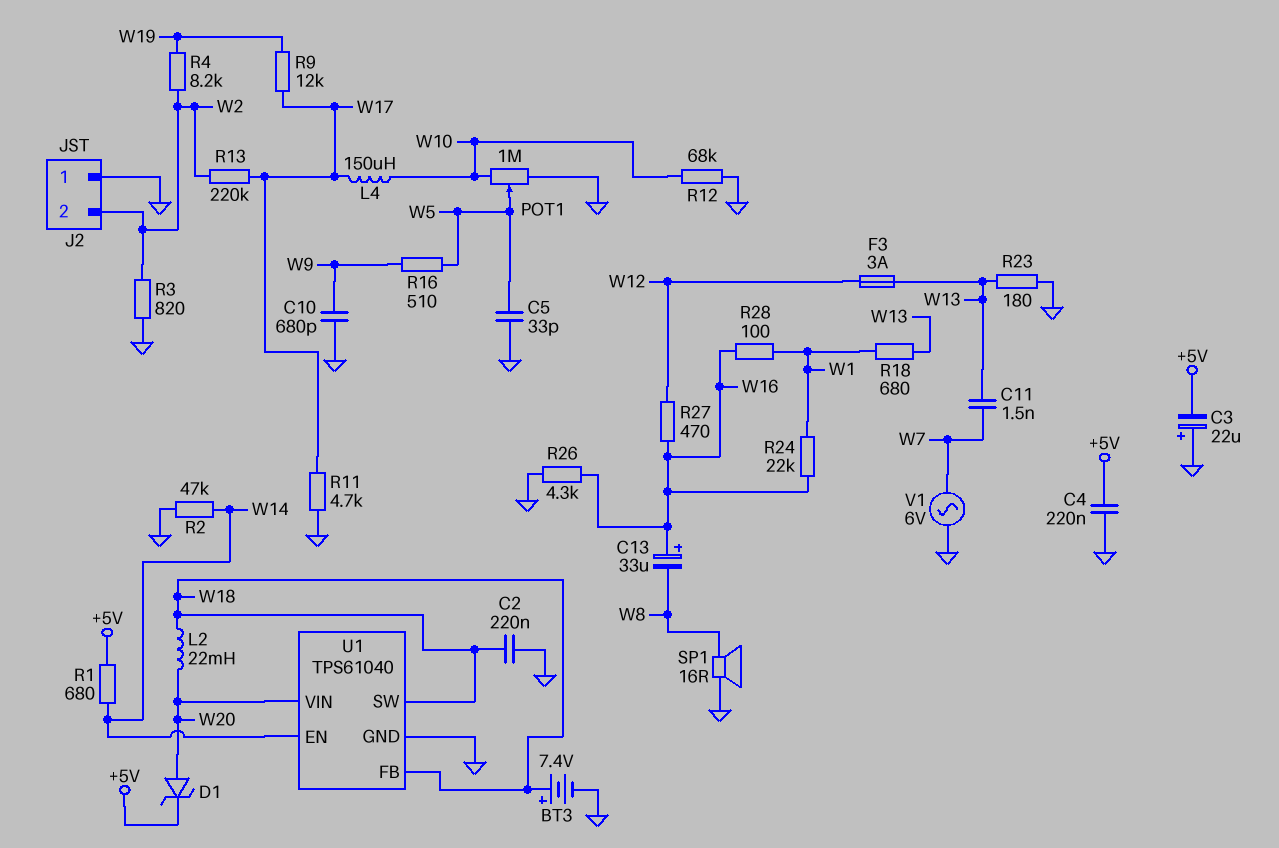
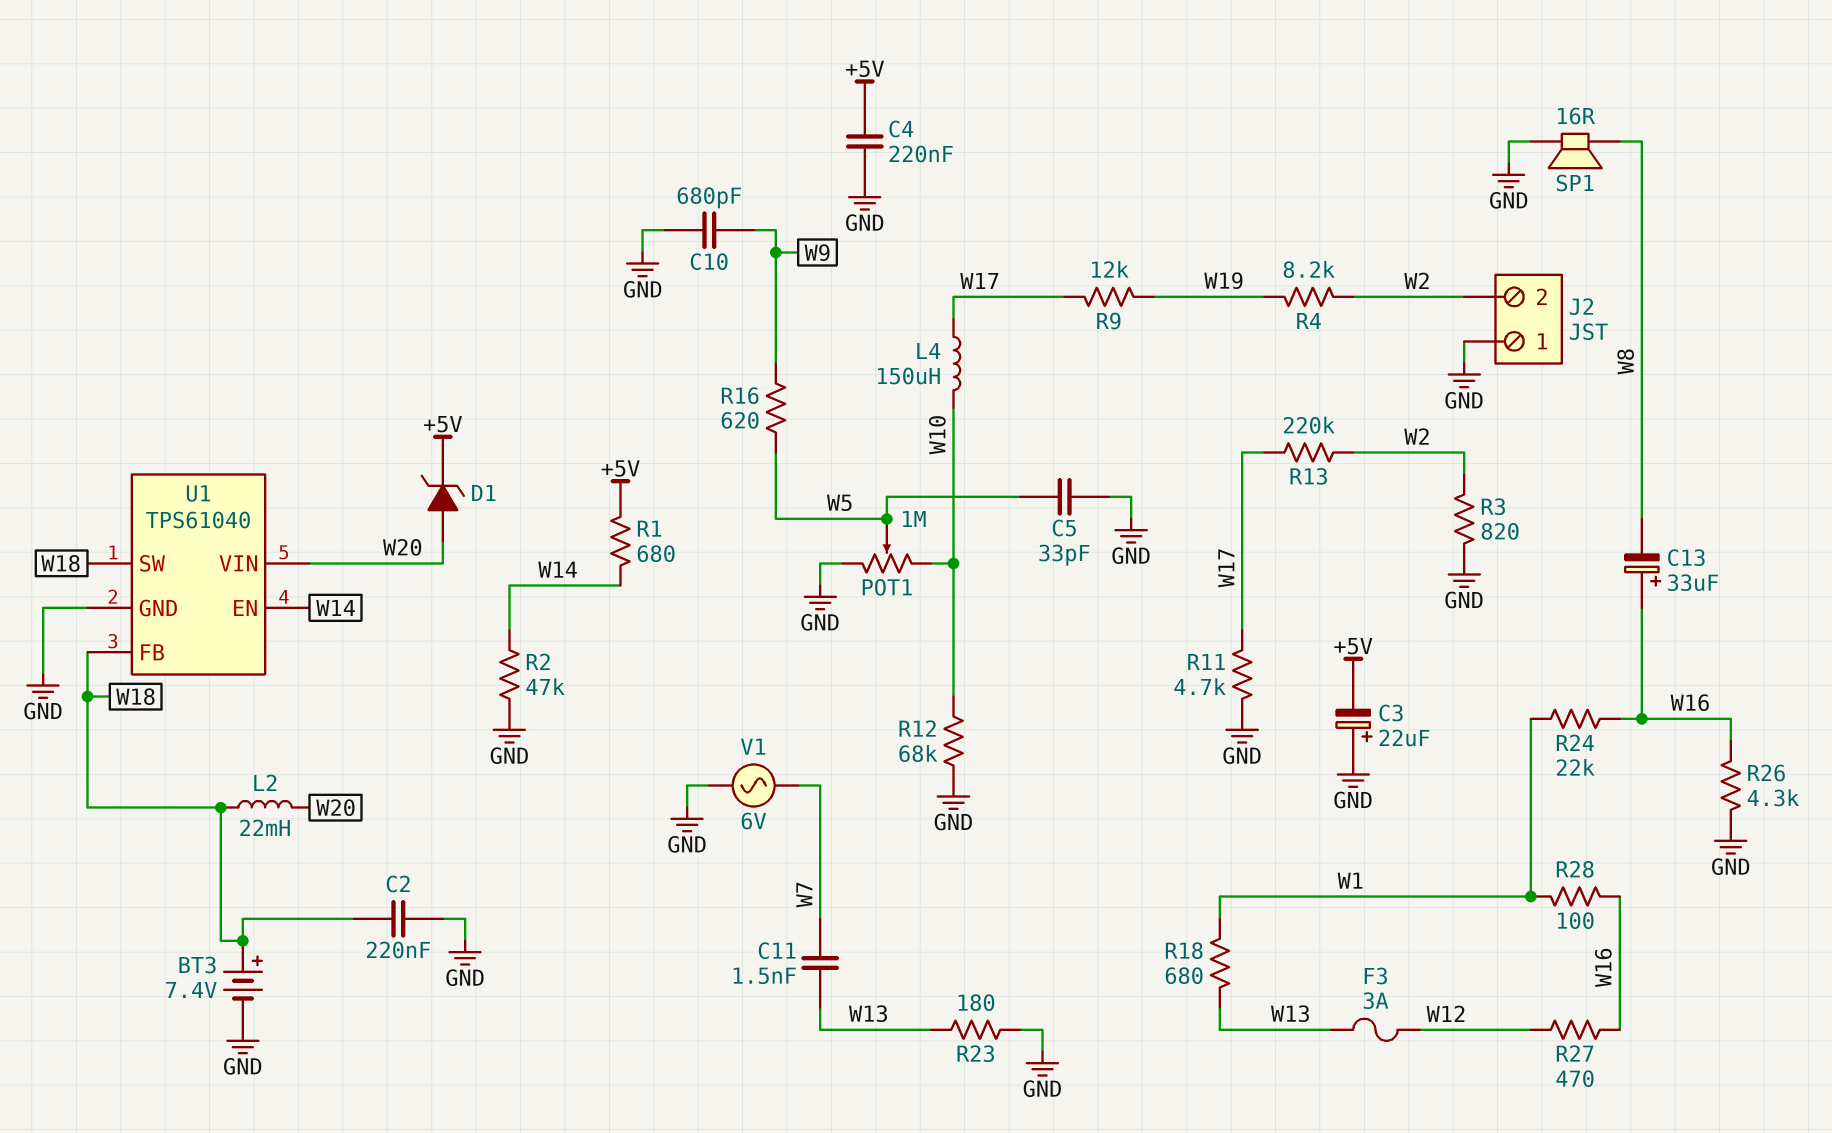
R16: 510 (W5, W9) -> 620 (W5, W9)

